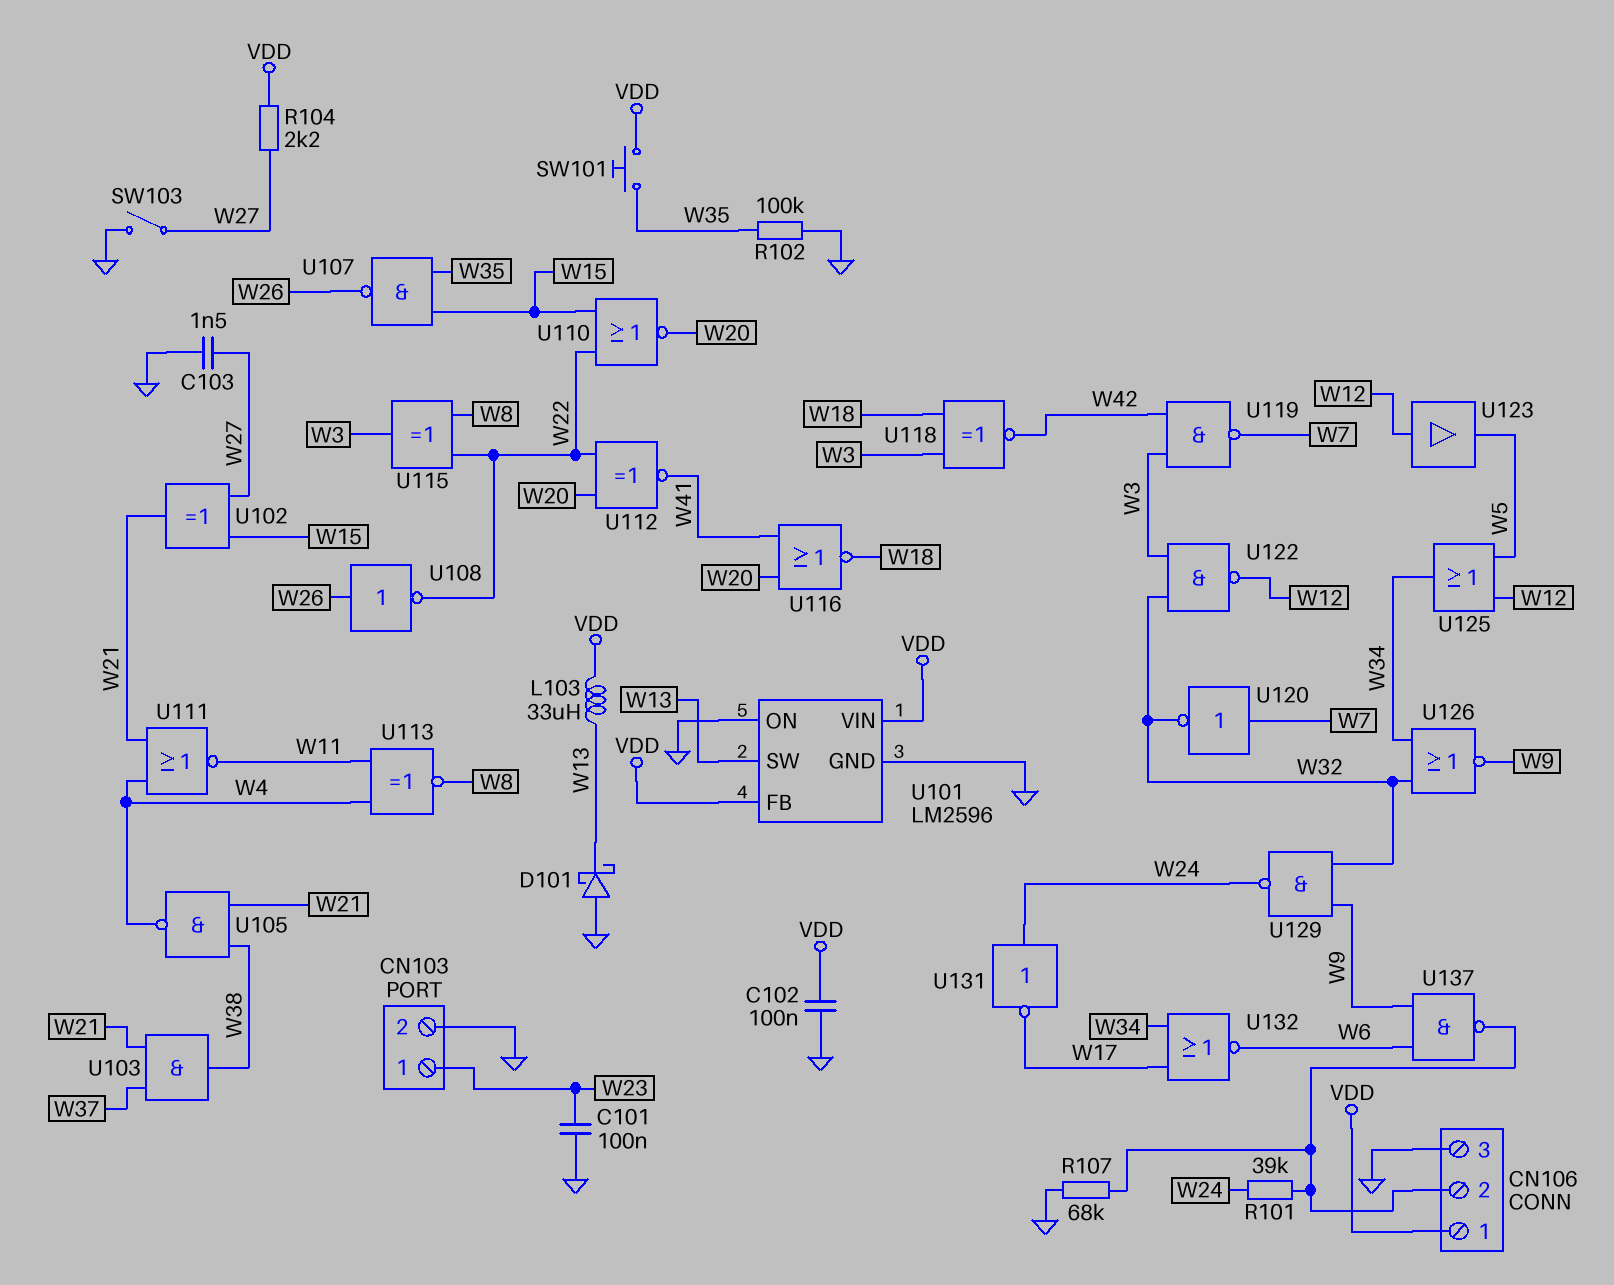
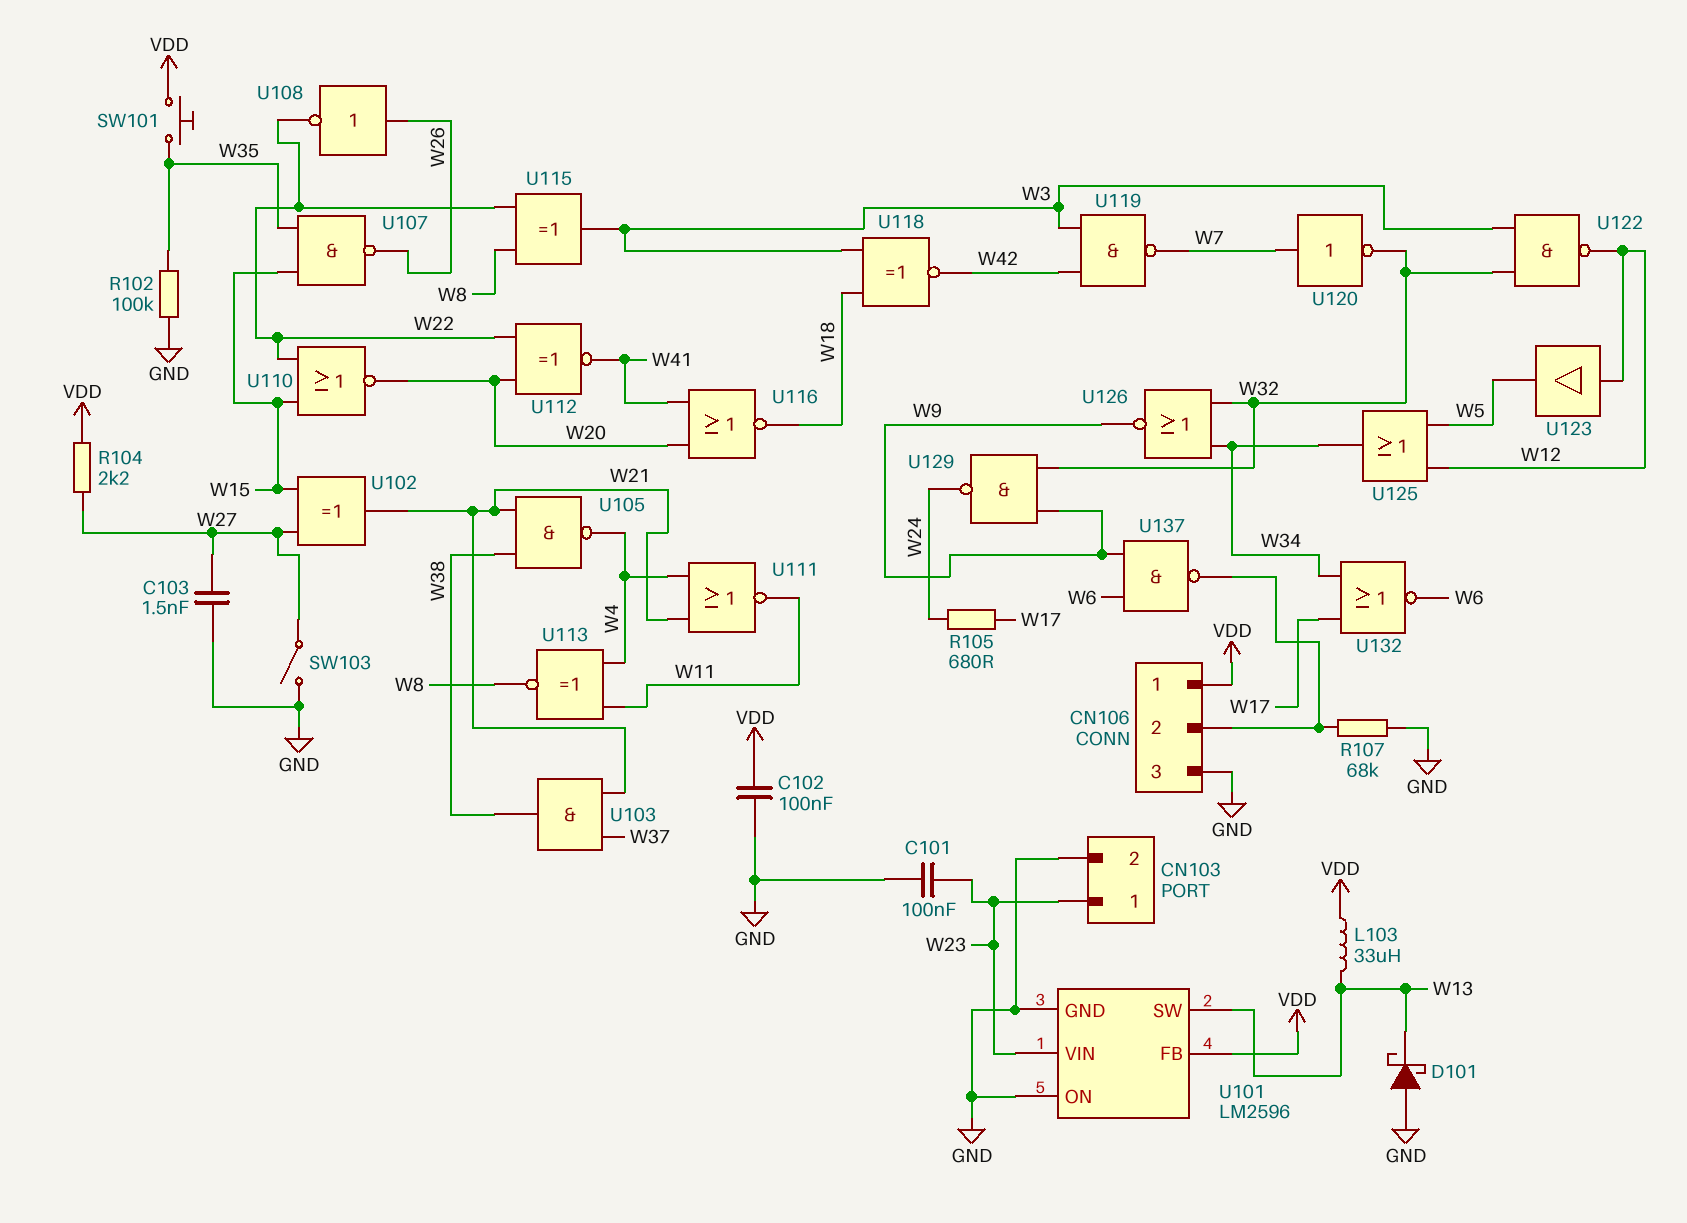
R101: 39k (CN106/2, W24) -> none
R105: none -> 680 (W17, W24)
U101 pin VIN: VDD -> W23
U131: NOT (in W24, out W17) -> none

